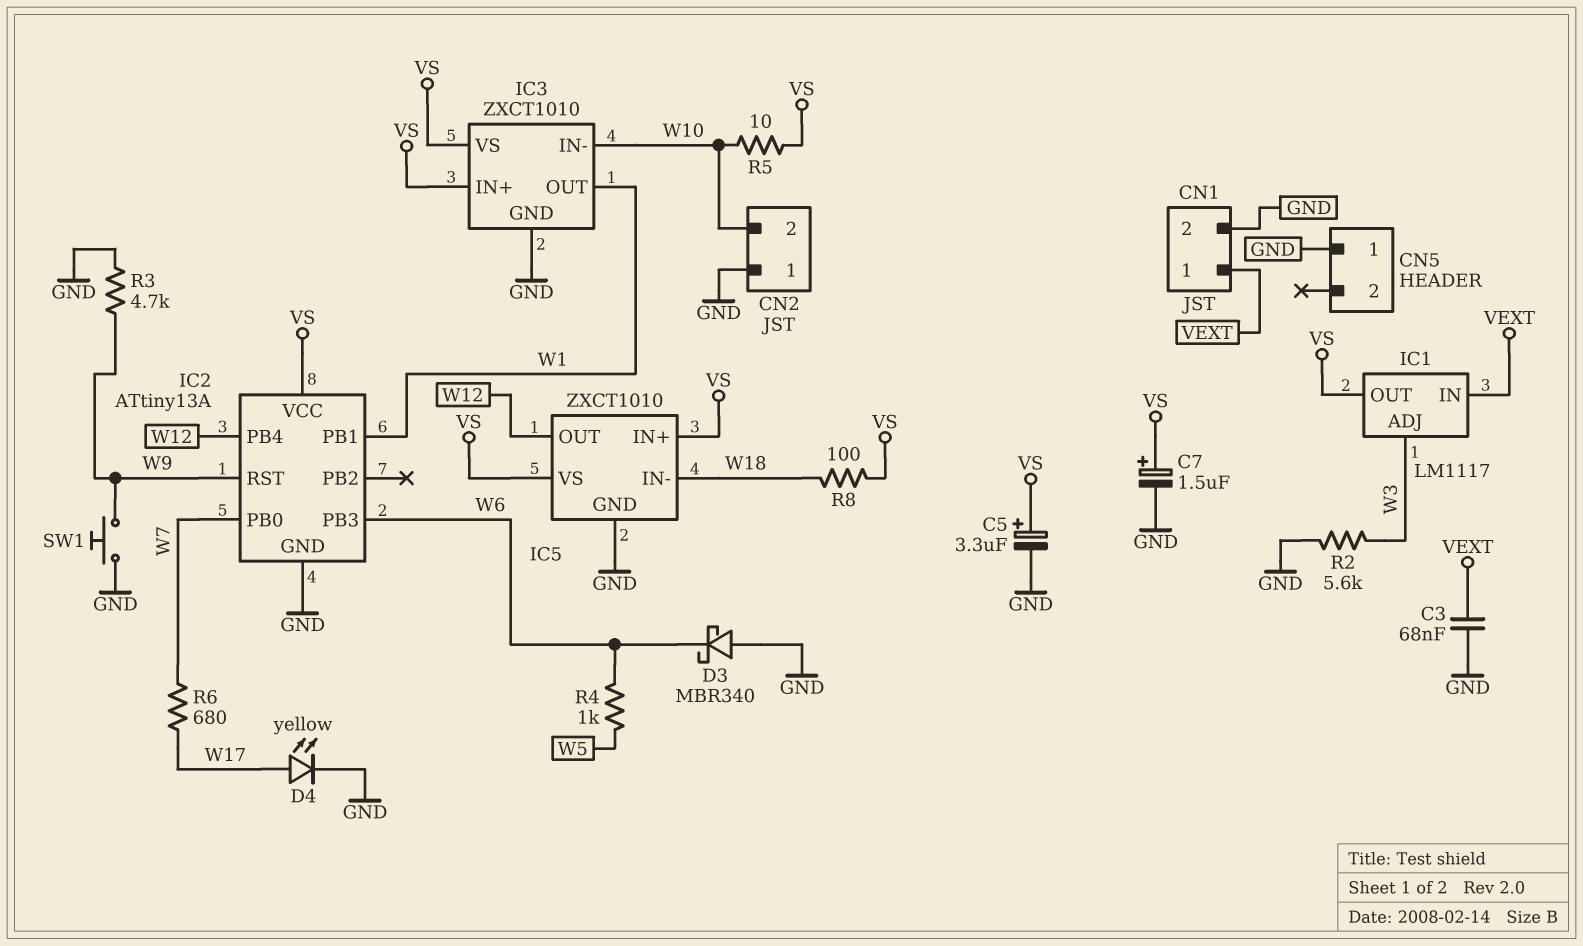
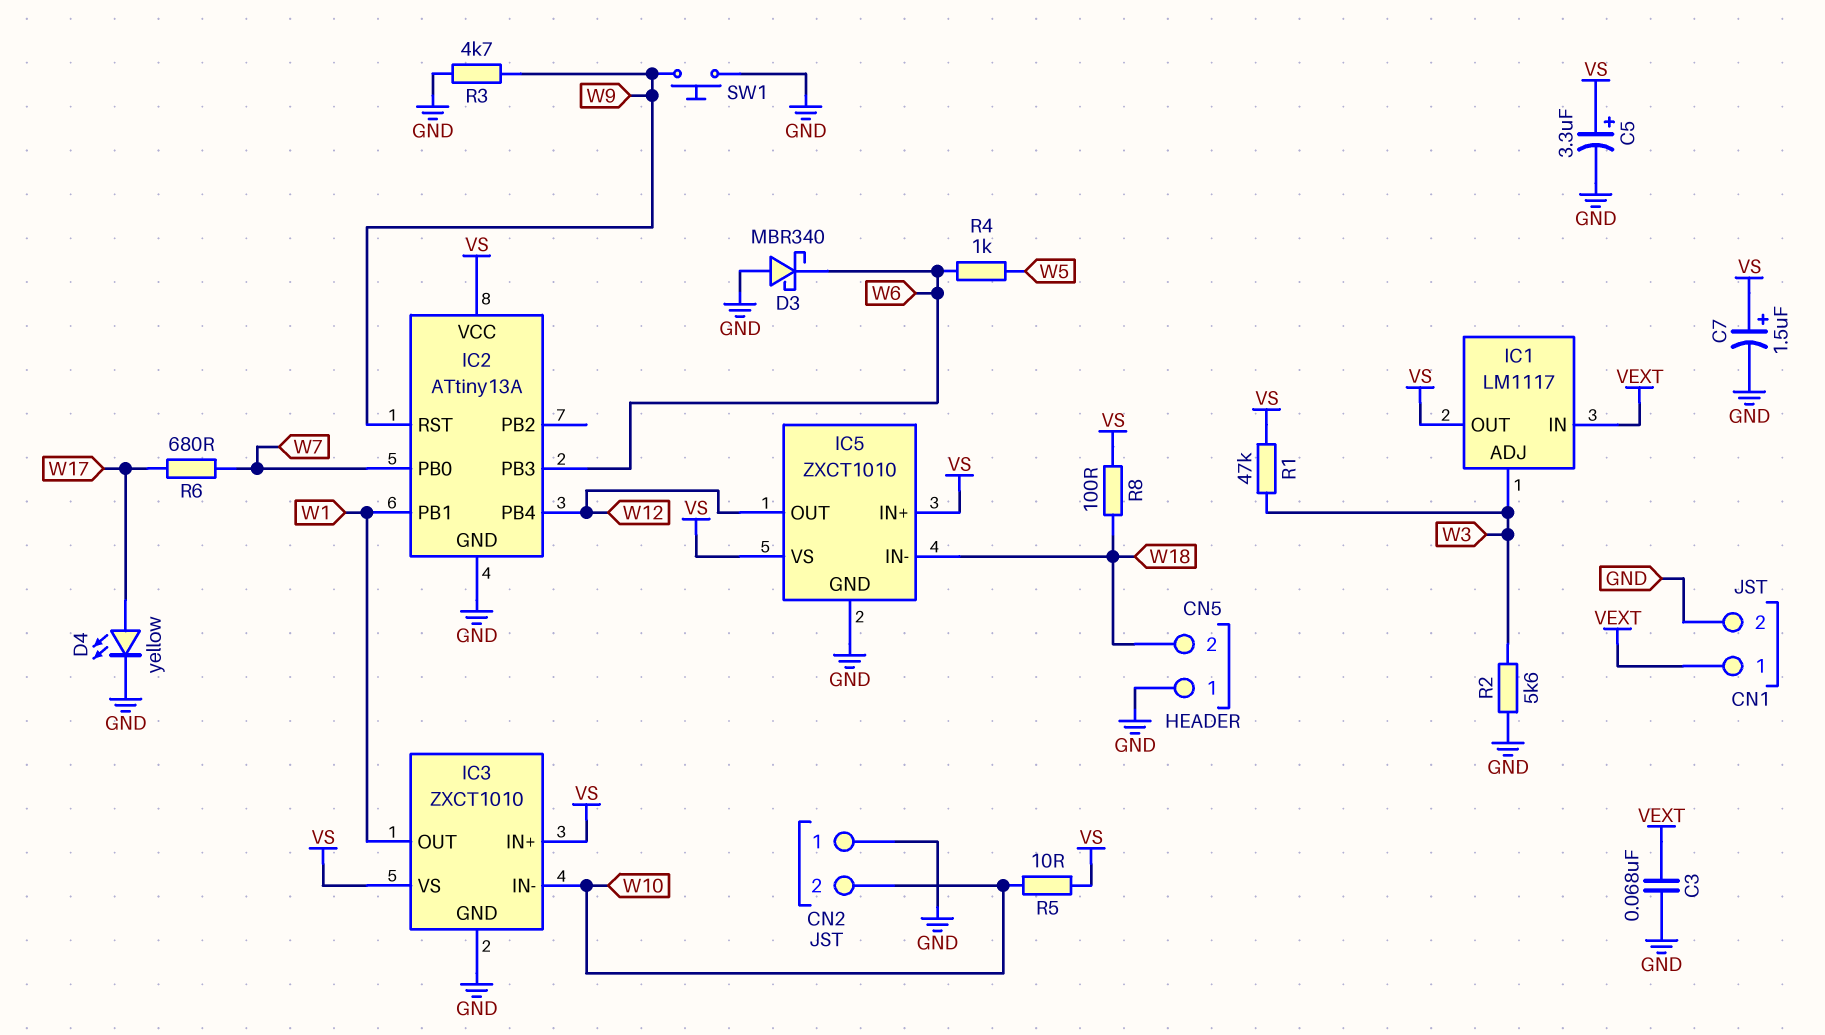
CN5 pin 2: none -> W18
R1: none -> 47k (VS, W3)

